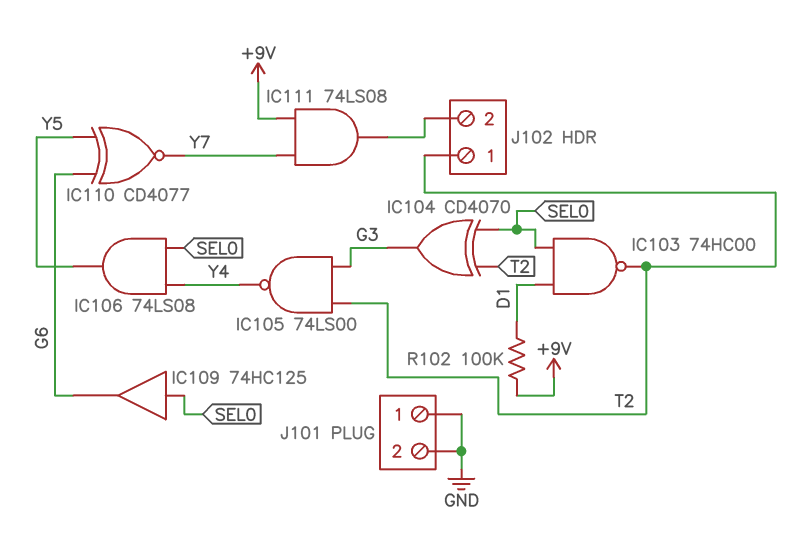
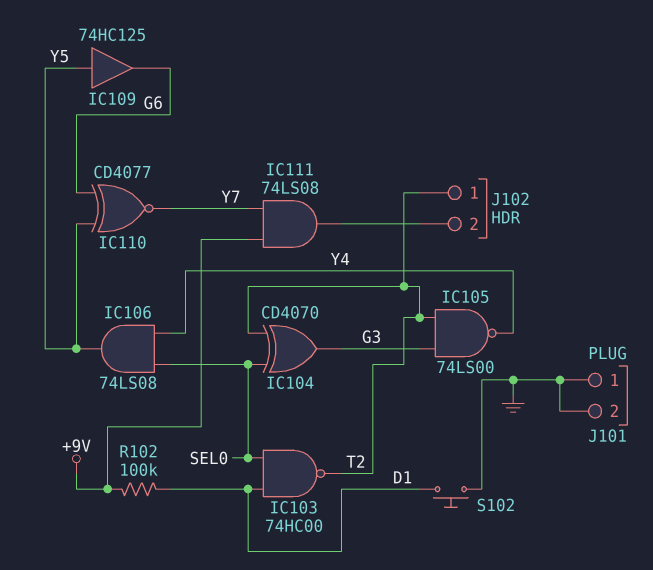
IC109: buffer 74HC125 (in SEL0, out G6) -> buffer 74HC125 (in Y5, out G6)
S102: none -> button (D1, GND)

